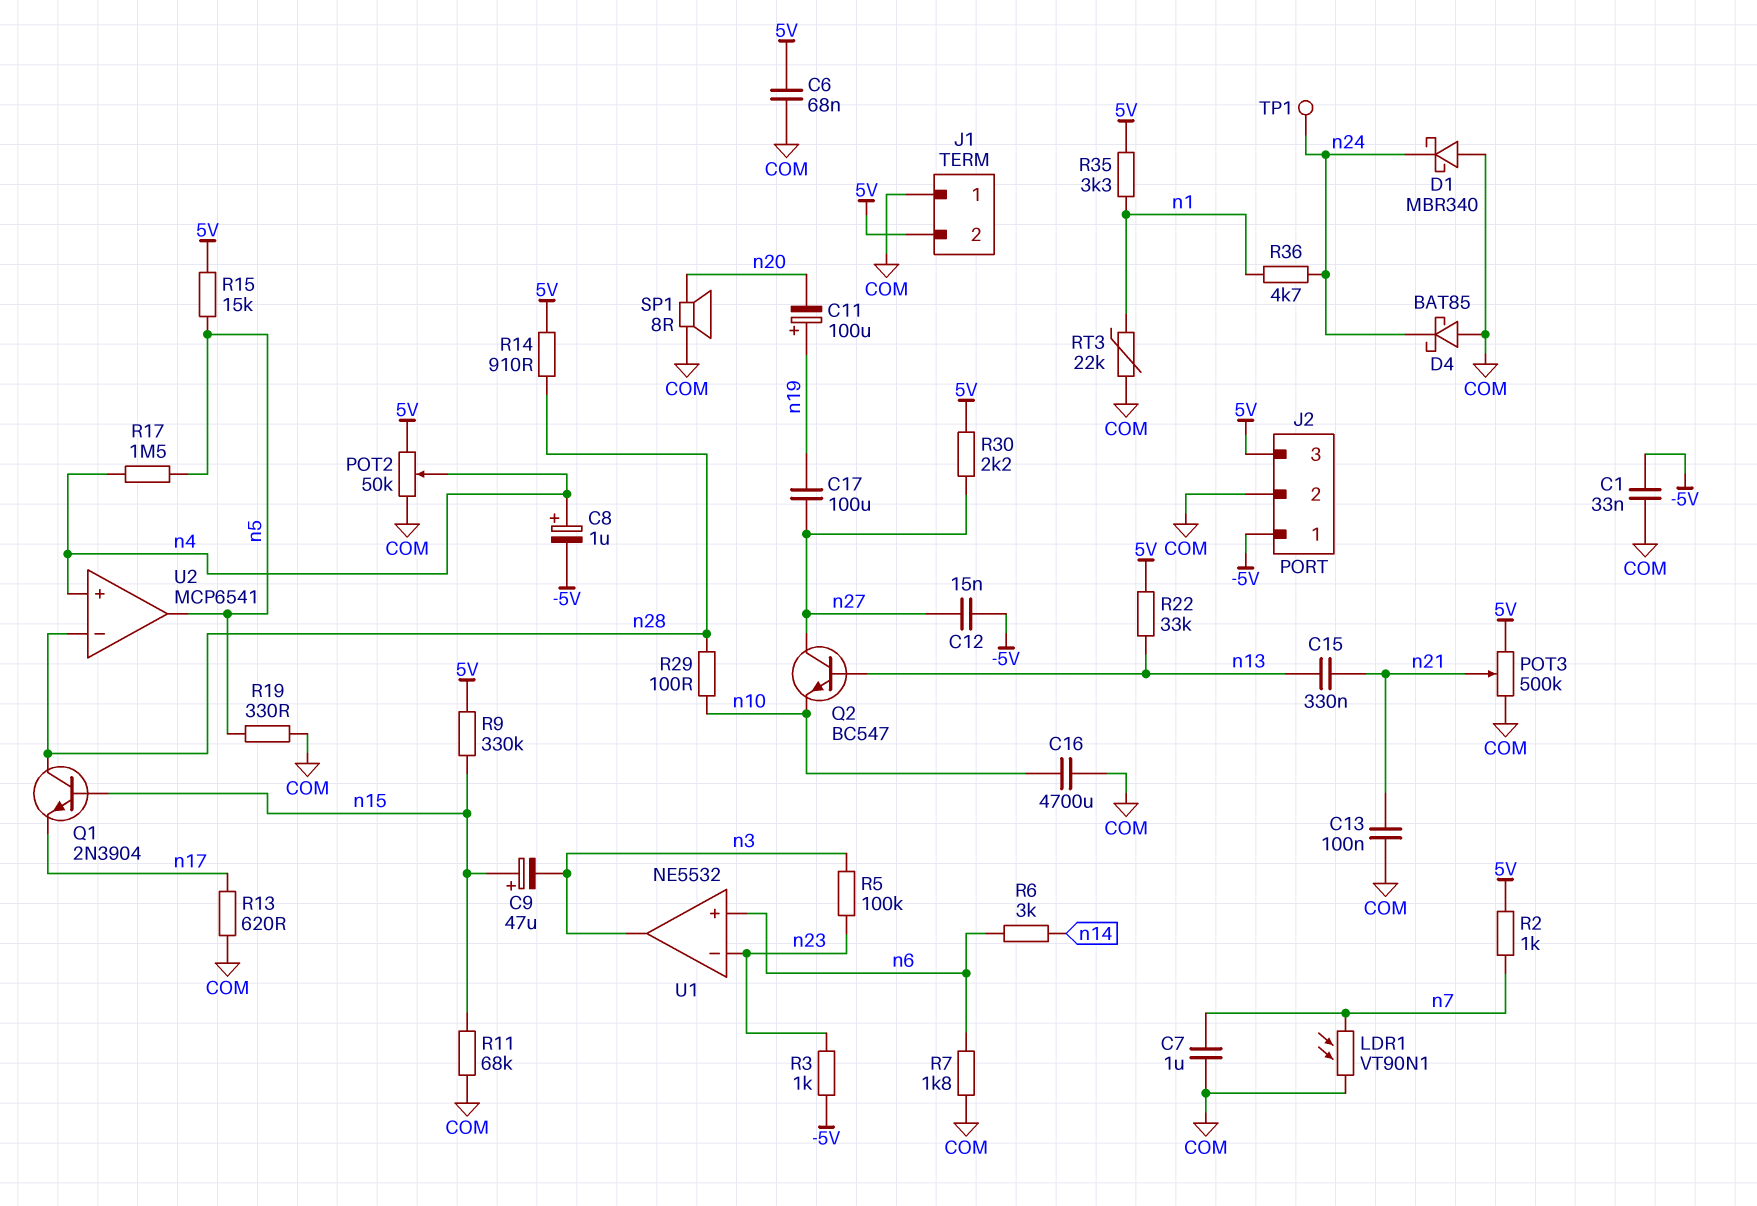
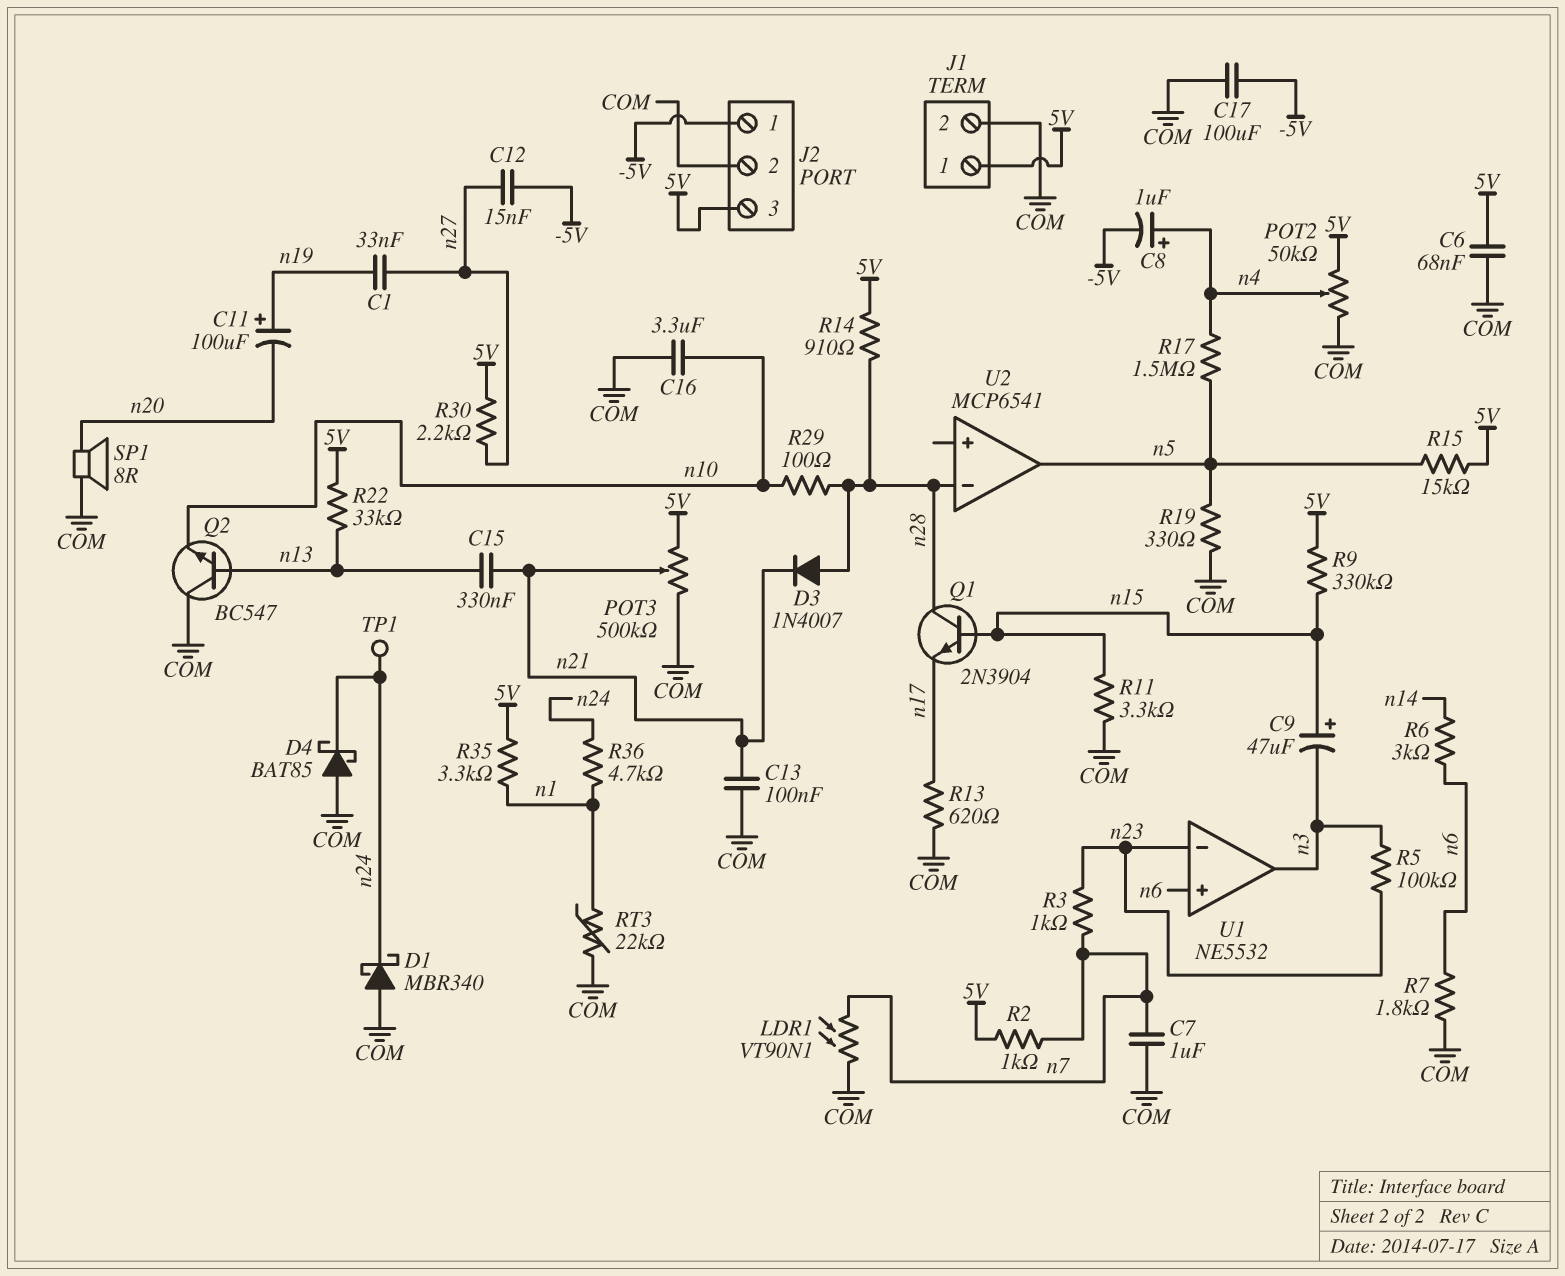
C1: 33nF (-5V, COM) -> 33nF (n19, n27)
C16: 4700uF (COM, n10) -> 3.3uF (COM, n10)
C17: 100uF (n19, n27) -> 100uF (-5V, COM)
D3: none -> diode 1N4007 (A n28, K n21)
J1 pin 1: COM -> 5V
J1 pin 2: 5V -> COM
Q2: NPN BC547 (B n13, C n27, E n10) -> NPN BC547 (B n13, C COM, E n10)
R3: 1k (-5V, n23) -> 1k (n7, n23)
R11: 68k (COM, n15) -> 3.3k (COM, n15)
U2 pin in+: n4 -> none

